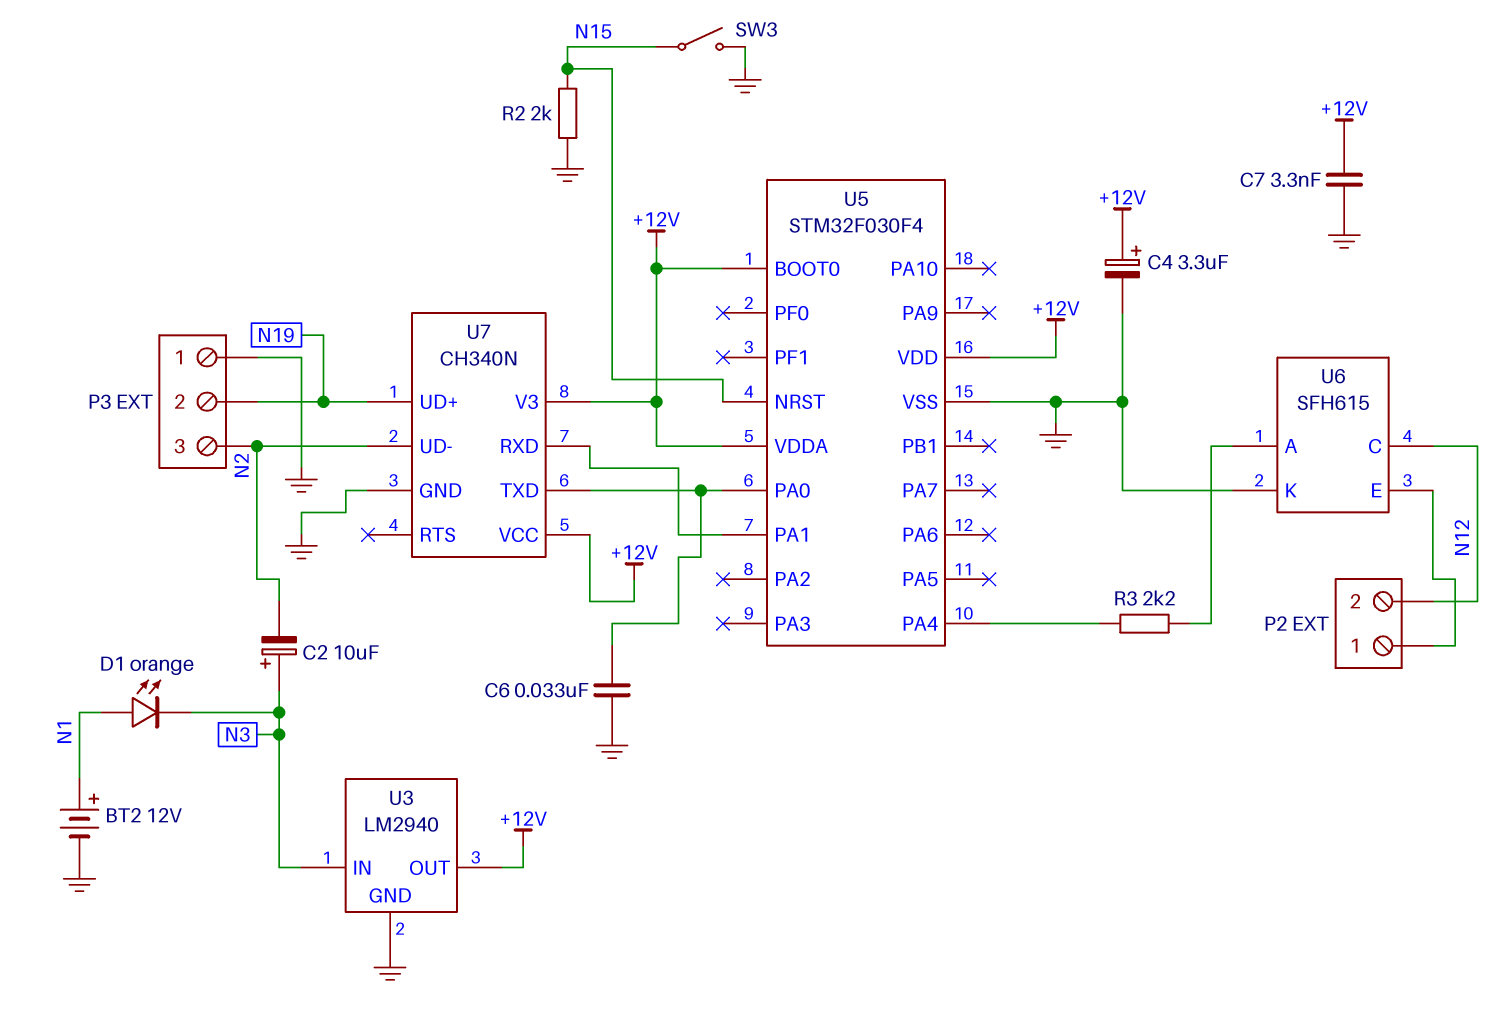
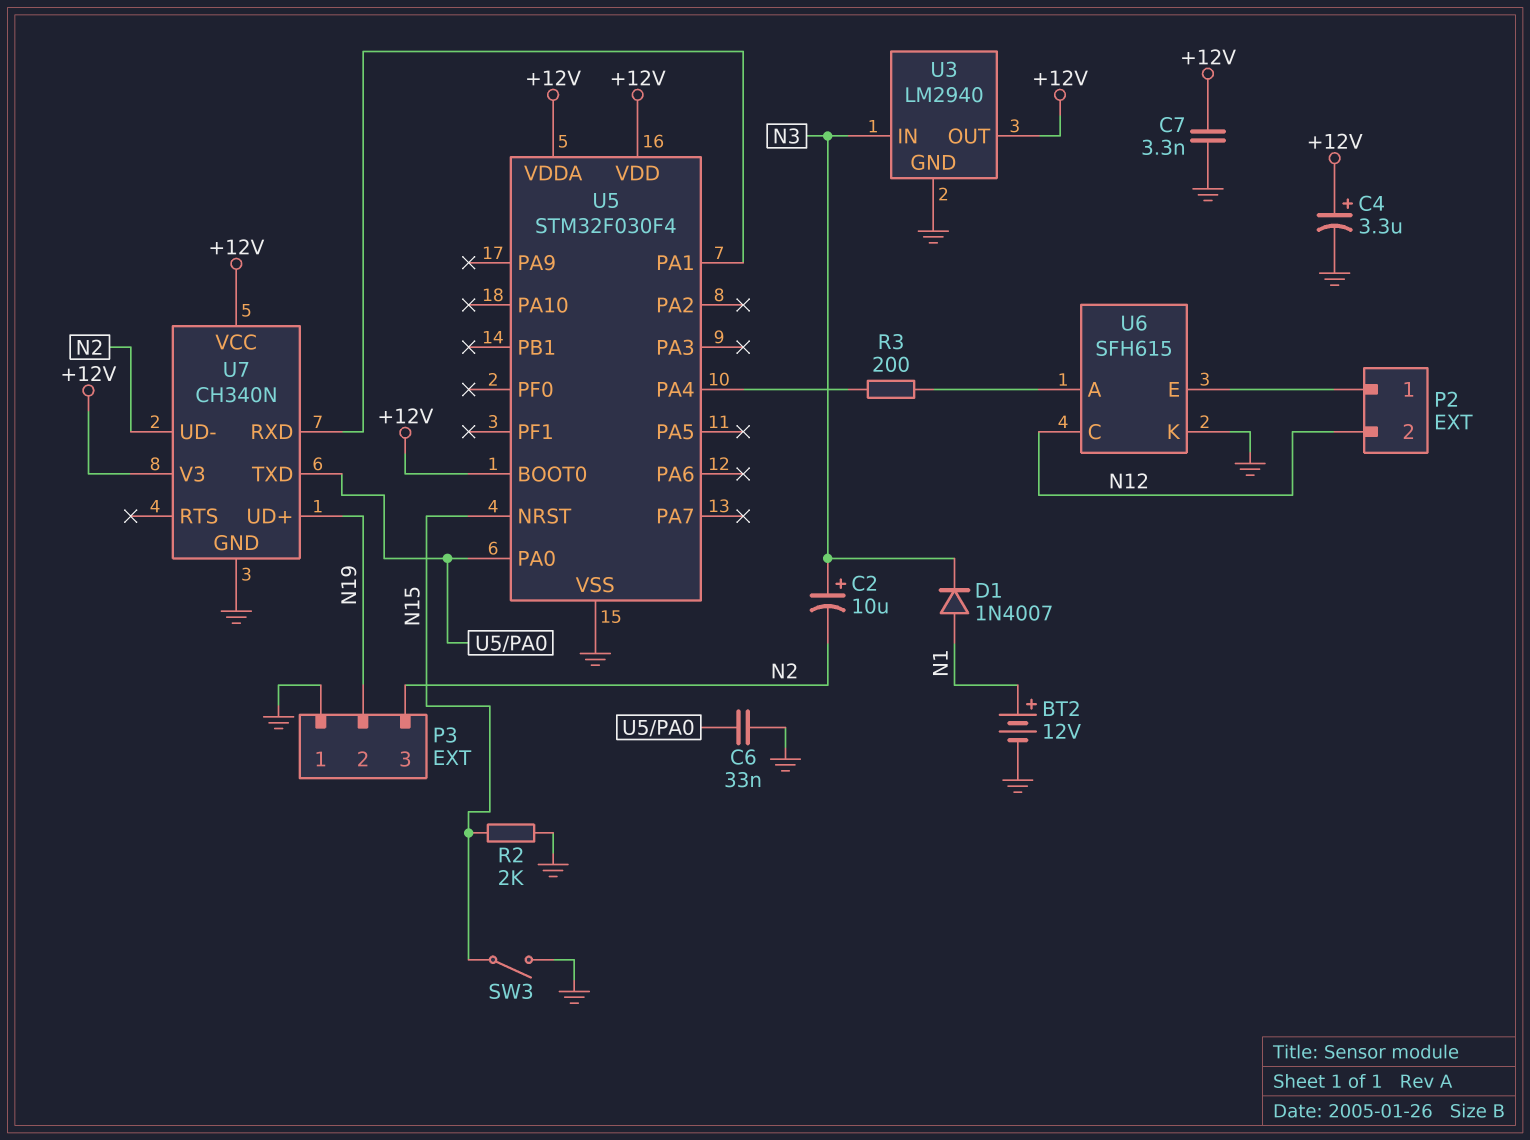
D1: LED orange (A N1, K N3) -> diode 1N4007 (A N1, K N3)
R3: 2.2k (U5/PA4, U6/A) -> 200 (U5/PA4, U6/A)

